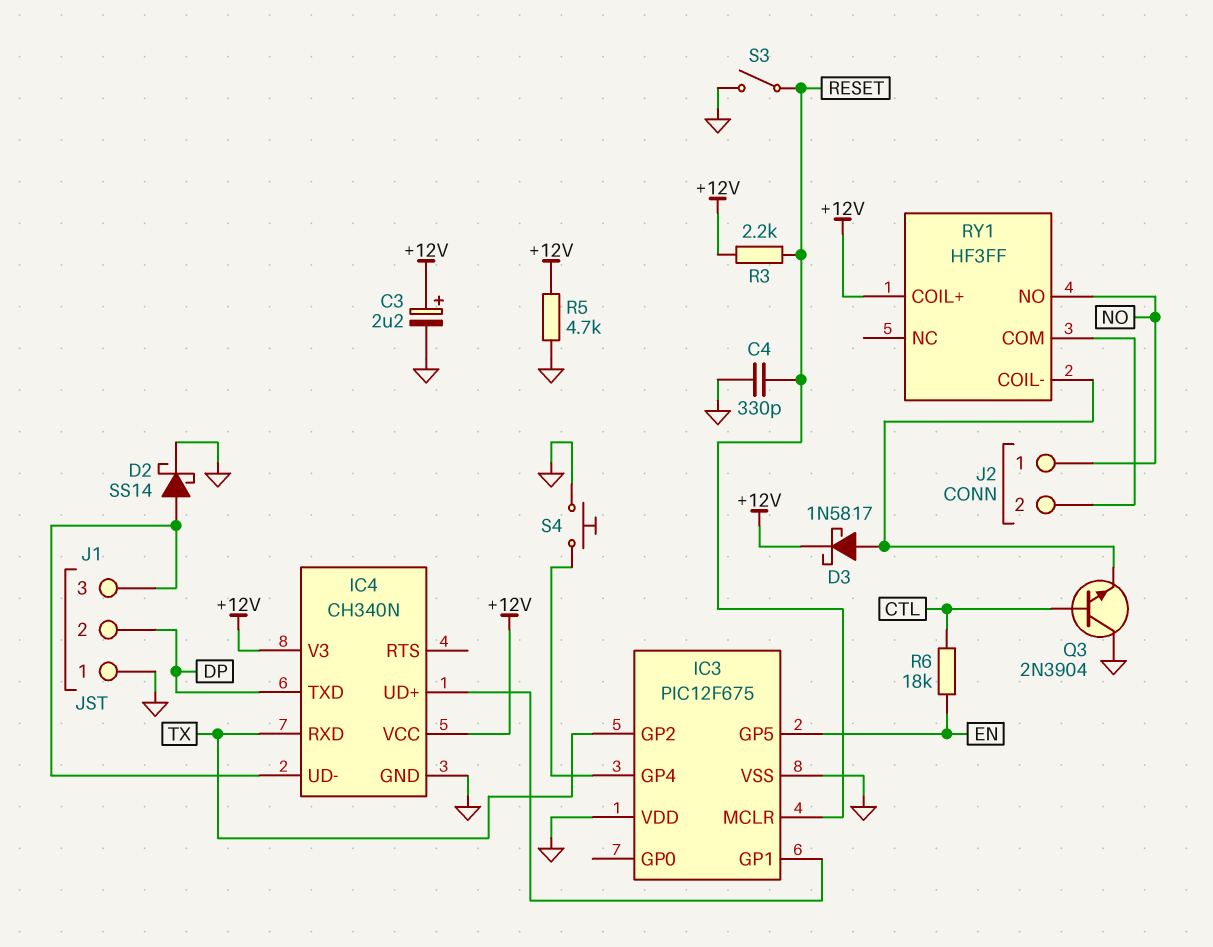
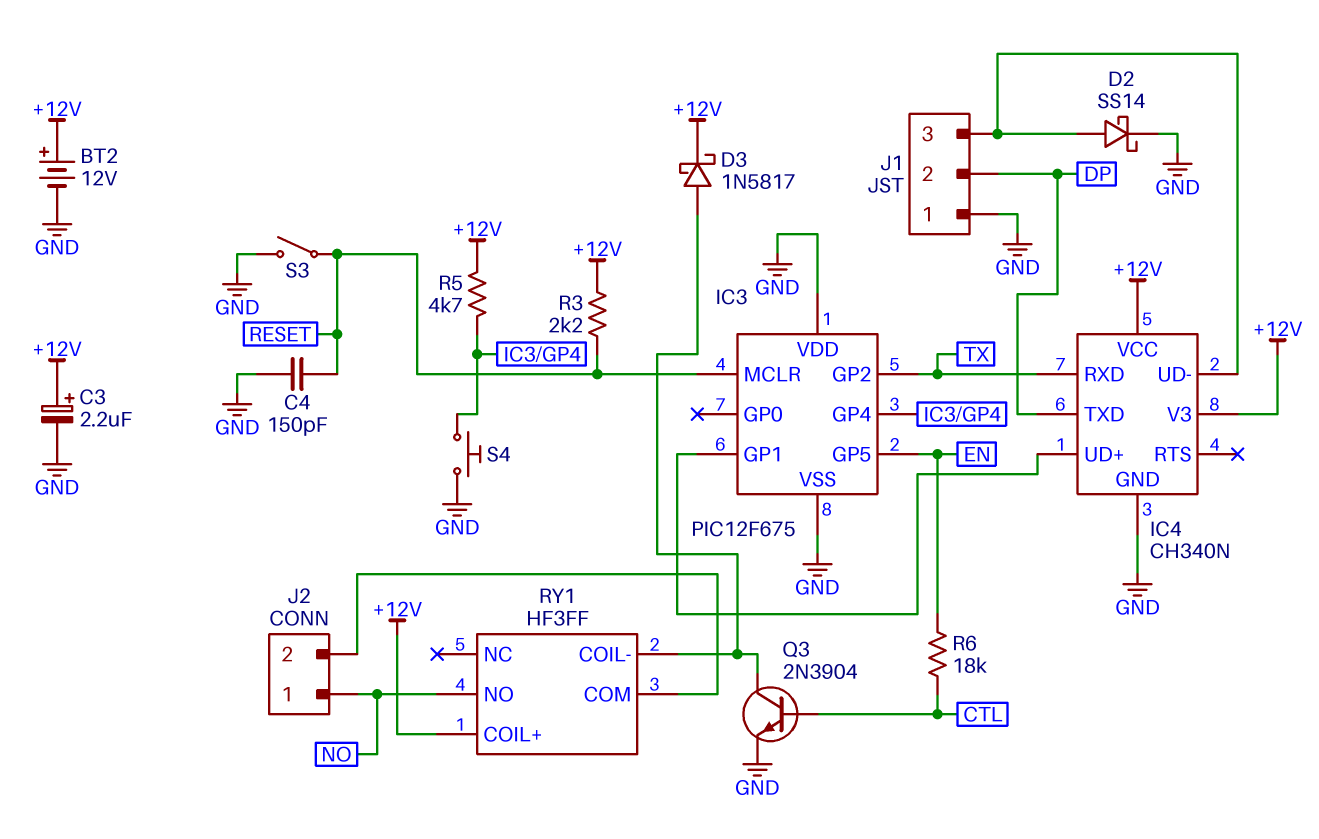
BT2: none -> 12V (plus +12V, minus GND)
C4: 330pF (GND, RESET) -> 150pF (GND, RESET)
Q3: NPN 2N3904 (B CTL, C GND, E RY1/COIL-) -> NPN 2N3904 (B CTL, C RY1/COIL-, E GND)
R5: 4.7k (+12V, GND) -> 4.7k (+12V, IC3/GP4)

